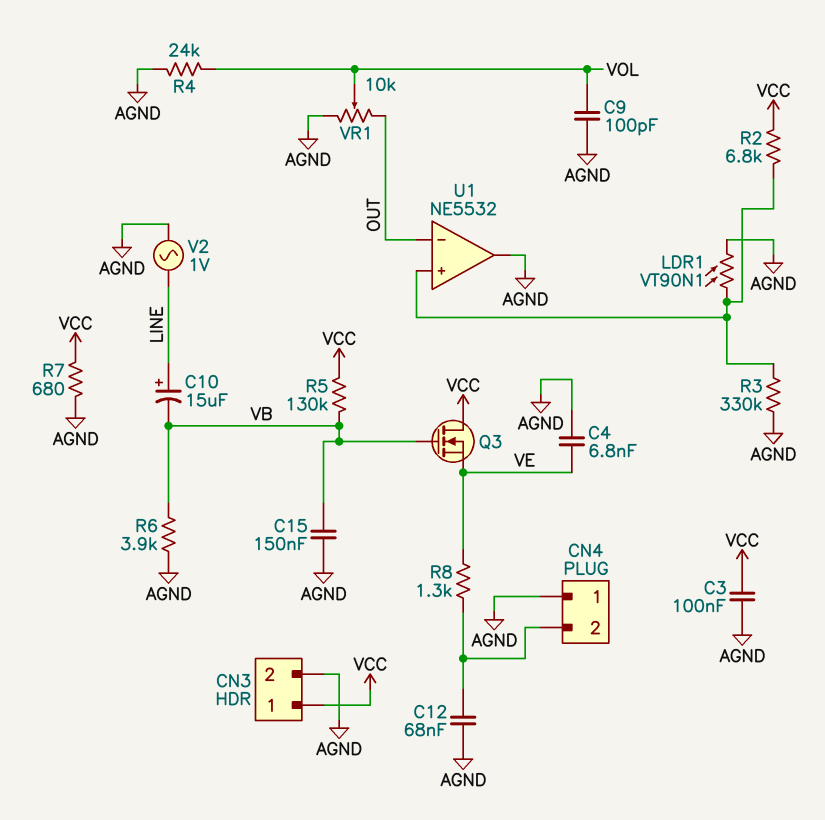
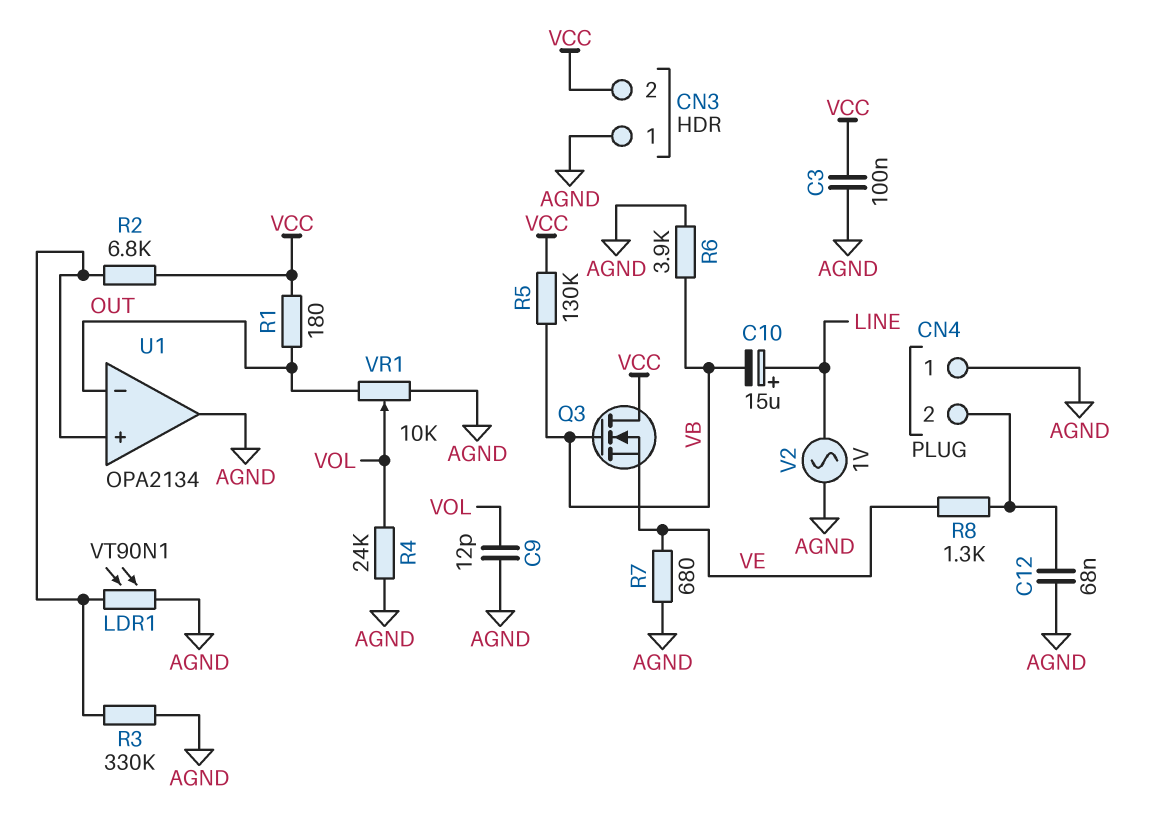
C4: 6.8nF (AGND, VE) -> none
C9: 100pF (AGND, VOL) -> 12pF (AGND, VOL)
C15: 150nF (AGND, VB) -> none
CN3 pin 1: VCC -> AGND
CN3 pin 2: AGND -> VCC
R1: none -> 180 (OUT, VCC)
R7: 680 (AGND, VCC) -> 680 (AGND, VE)
U1: NE5532 -> OPA2134

